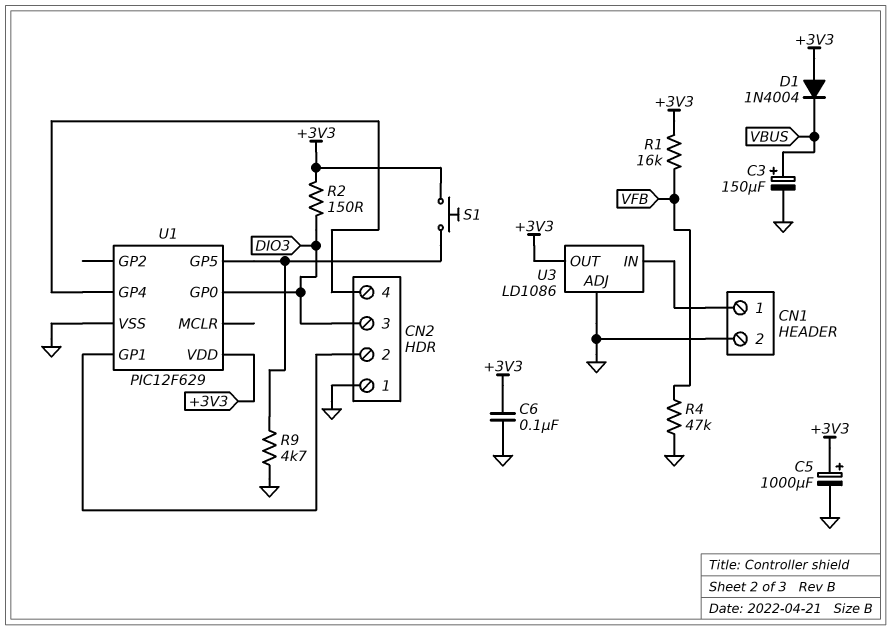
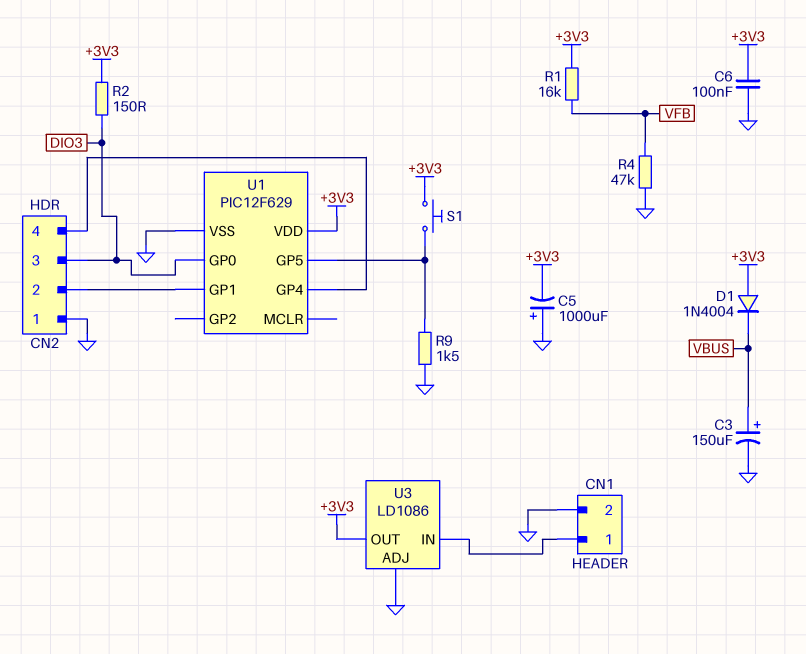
C5: 1000uF (plus +3V3, minus GND) -> 1000uF (plus GND, minus +3V3)
R9: 4.7k (GND, U1/GP5) -> 1.5k (GND, U1/GP5)

